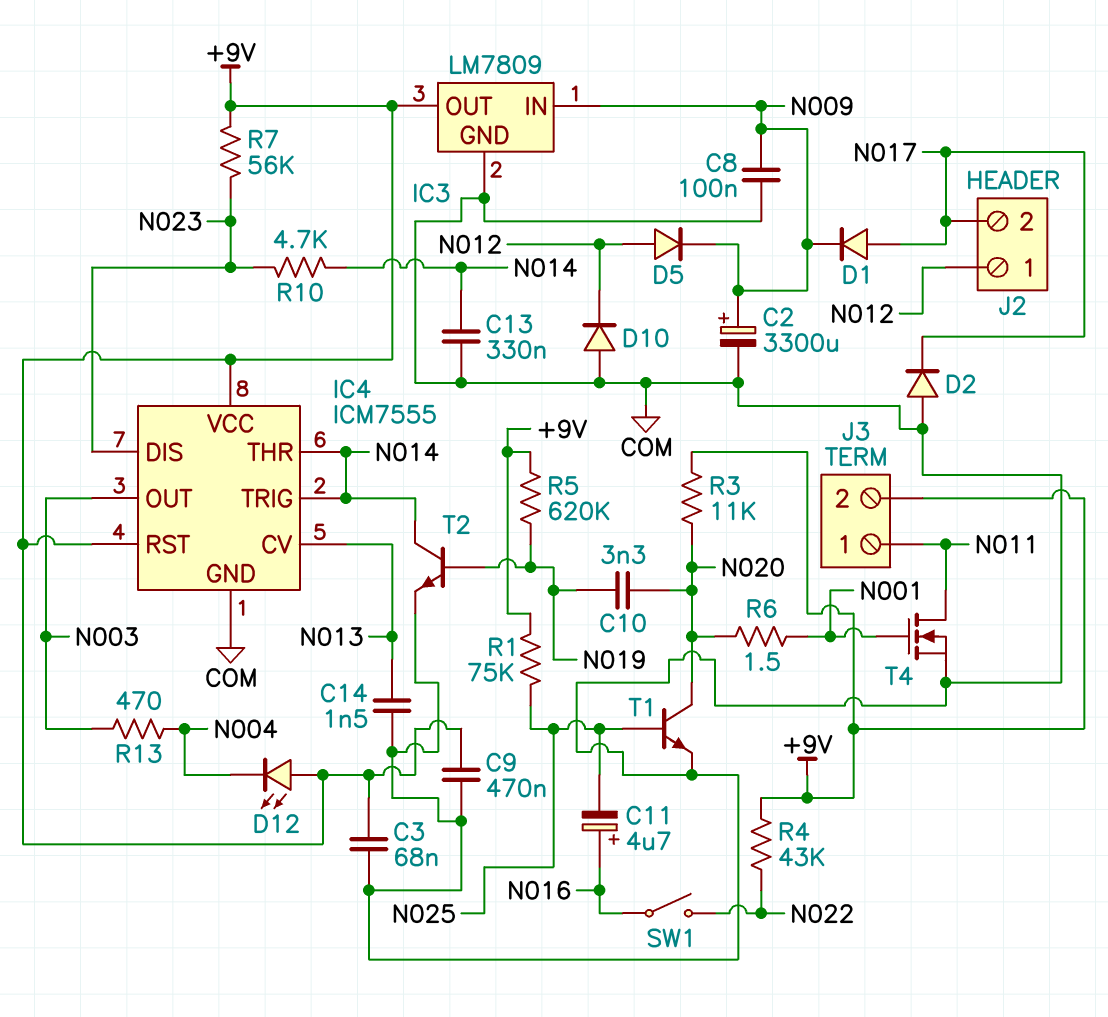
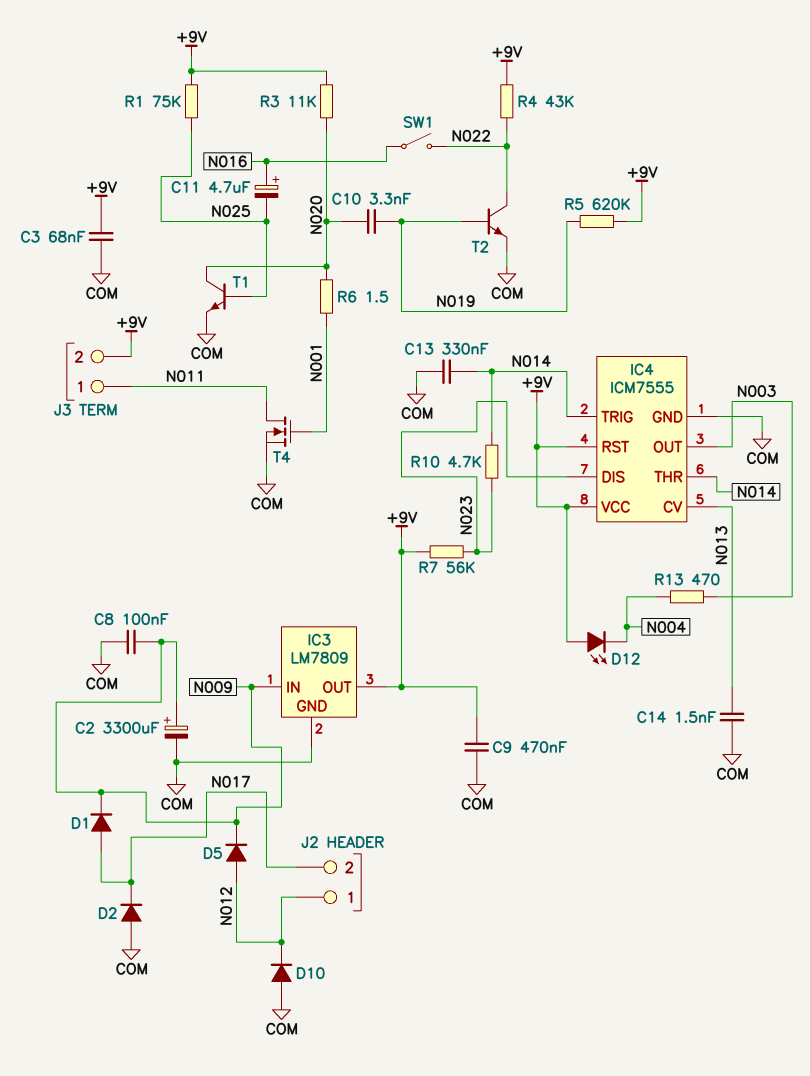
T2: NPN (B N019, C N014, E COM) -> NPN (B N019, C N022, E COM)

